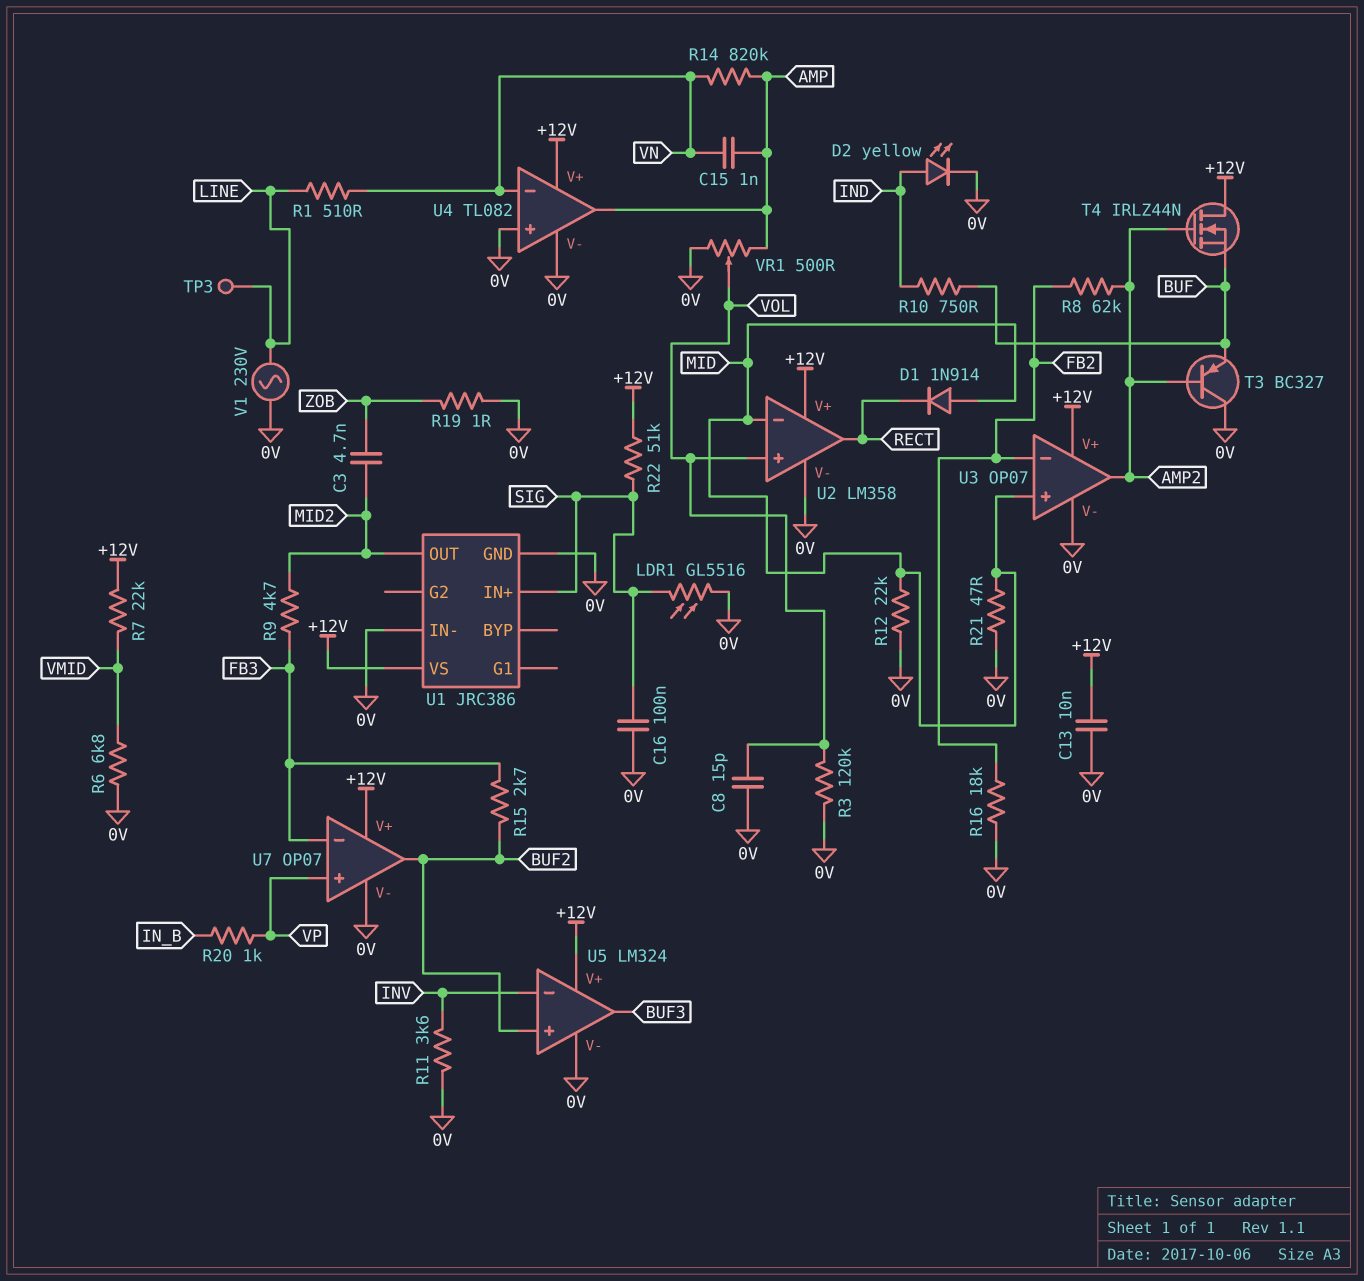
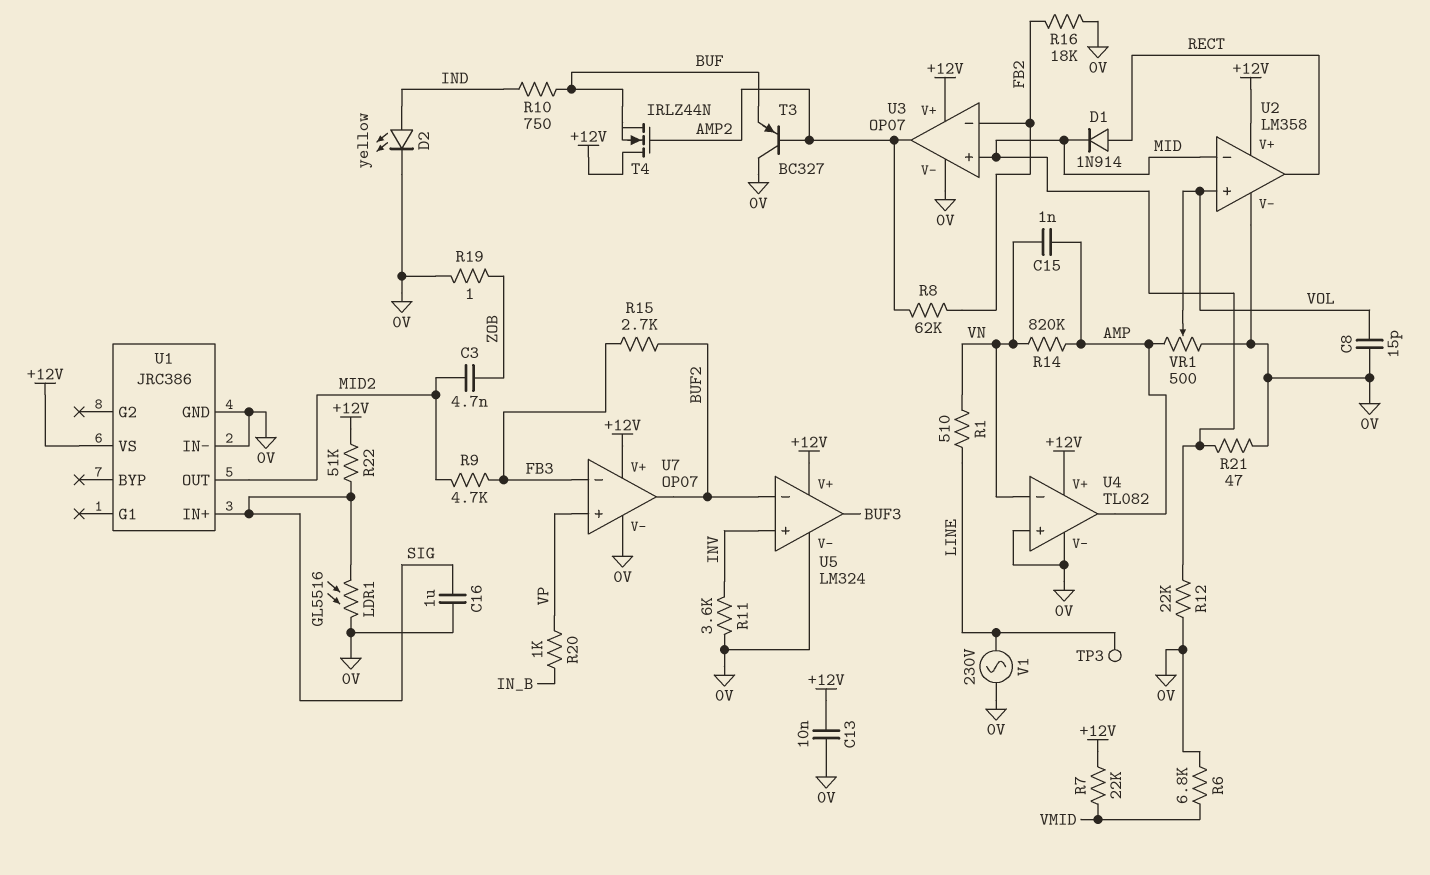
C16: 100nF (0V, SIG) -> 1uF (0V, SIG)
D1: diode 1N914 (A MID, K RECT) -> diode 1N914 (A RECT, K MID)
R3: 120k (0V, VOL) -> none
U5 pin in+: BUF2 -> INV
U5 pin in-: INV -> BUF2

